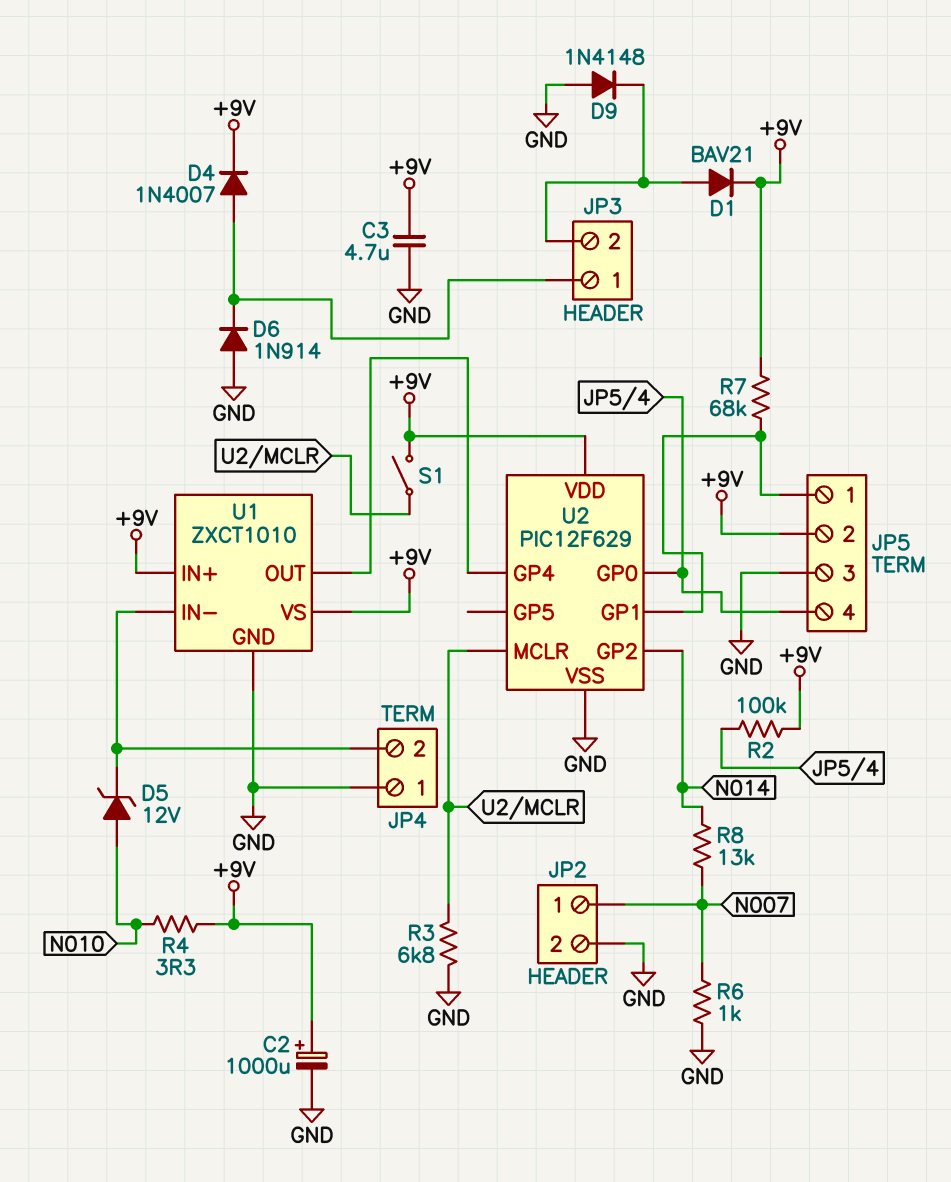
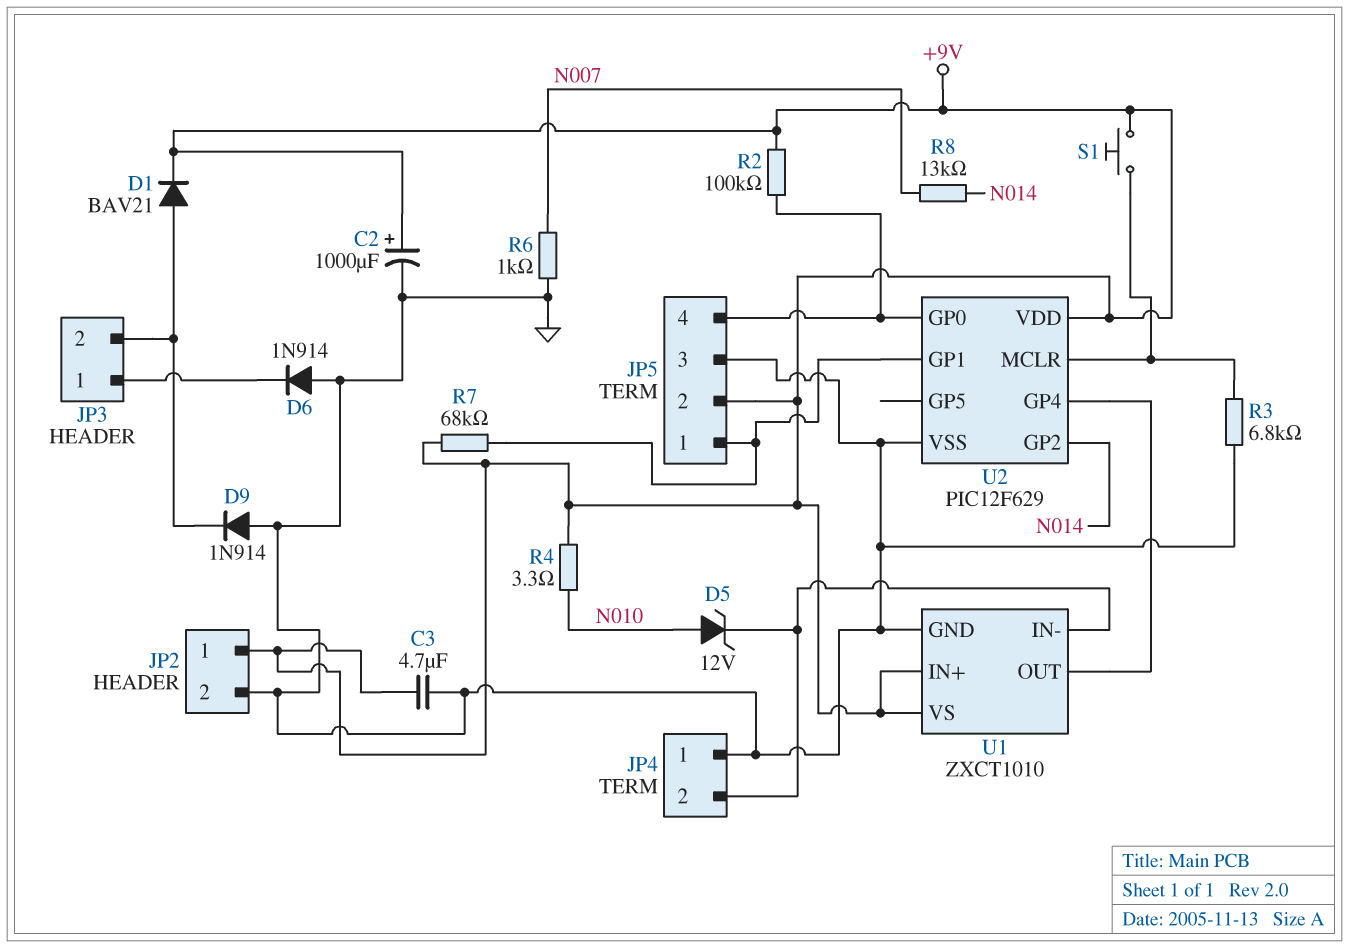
D4: diode 1N4007 (A JP3/1, K +9V) -> none
D9: diode 1N4148 (A GND, K JP3/2) -> diode 1N914 (A GND, K JP3/2)
JP2 pin 1: N007 -> +9V
S1: switch (+9V, U2/MCLR) -> button (+9V, U2/MCLR)

